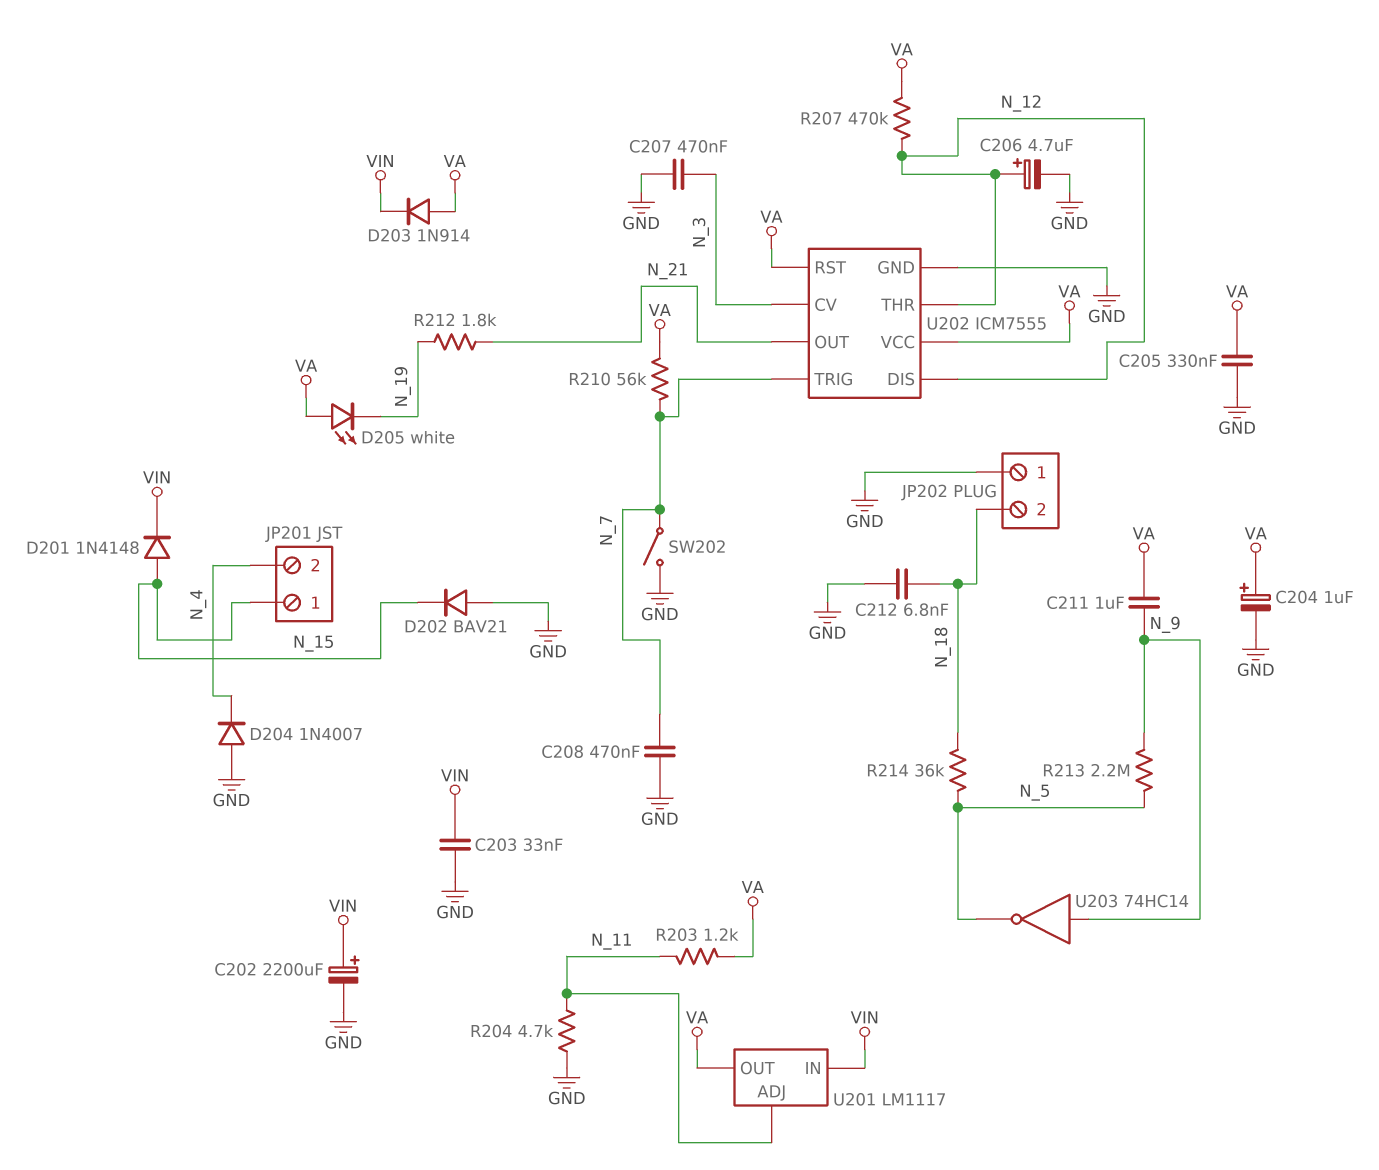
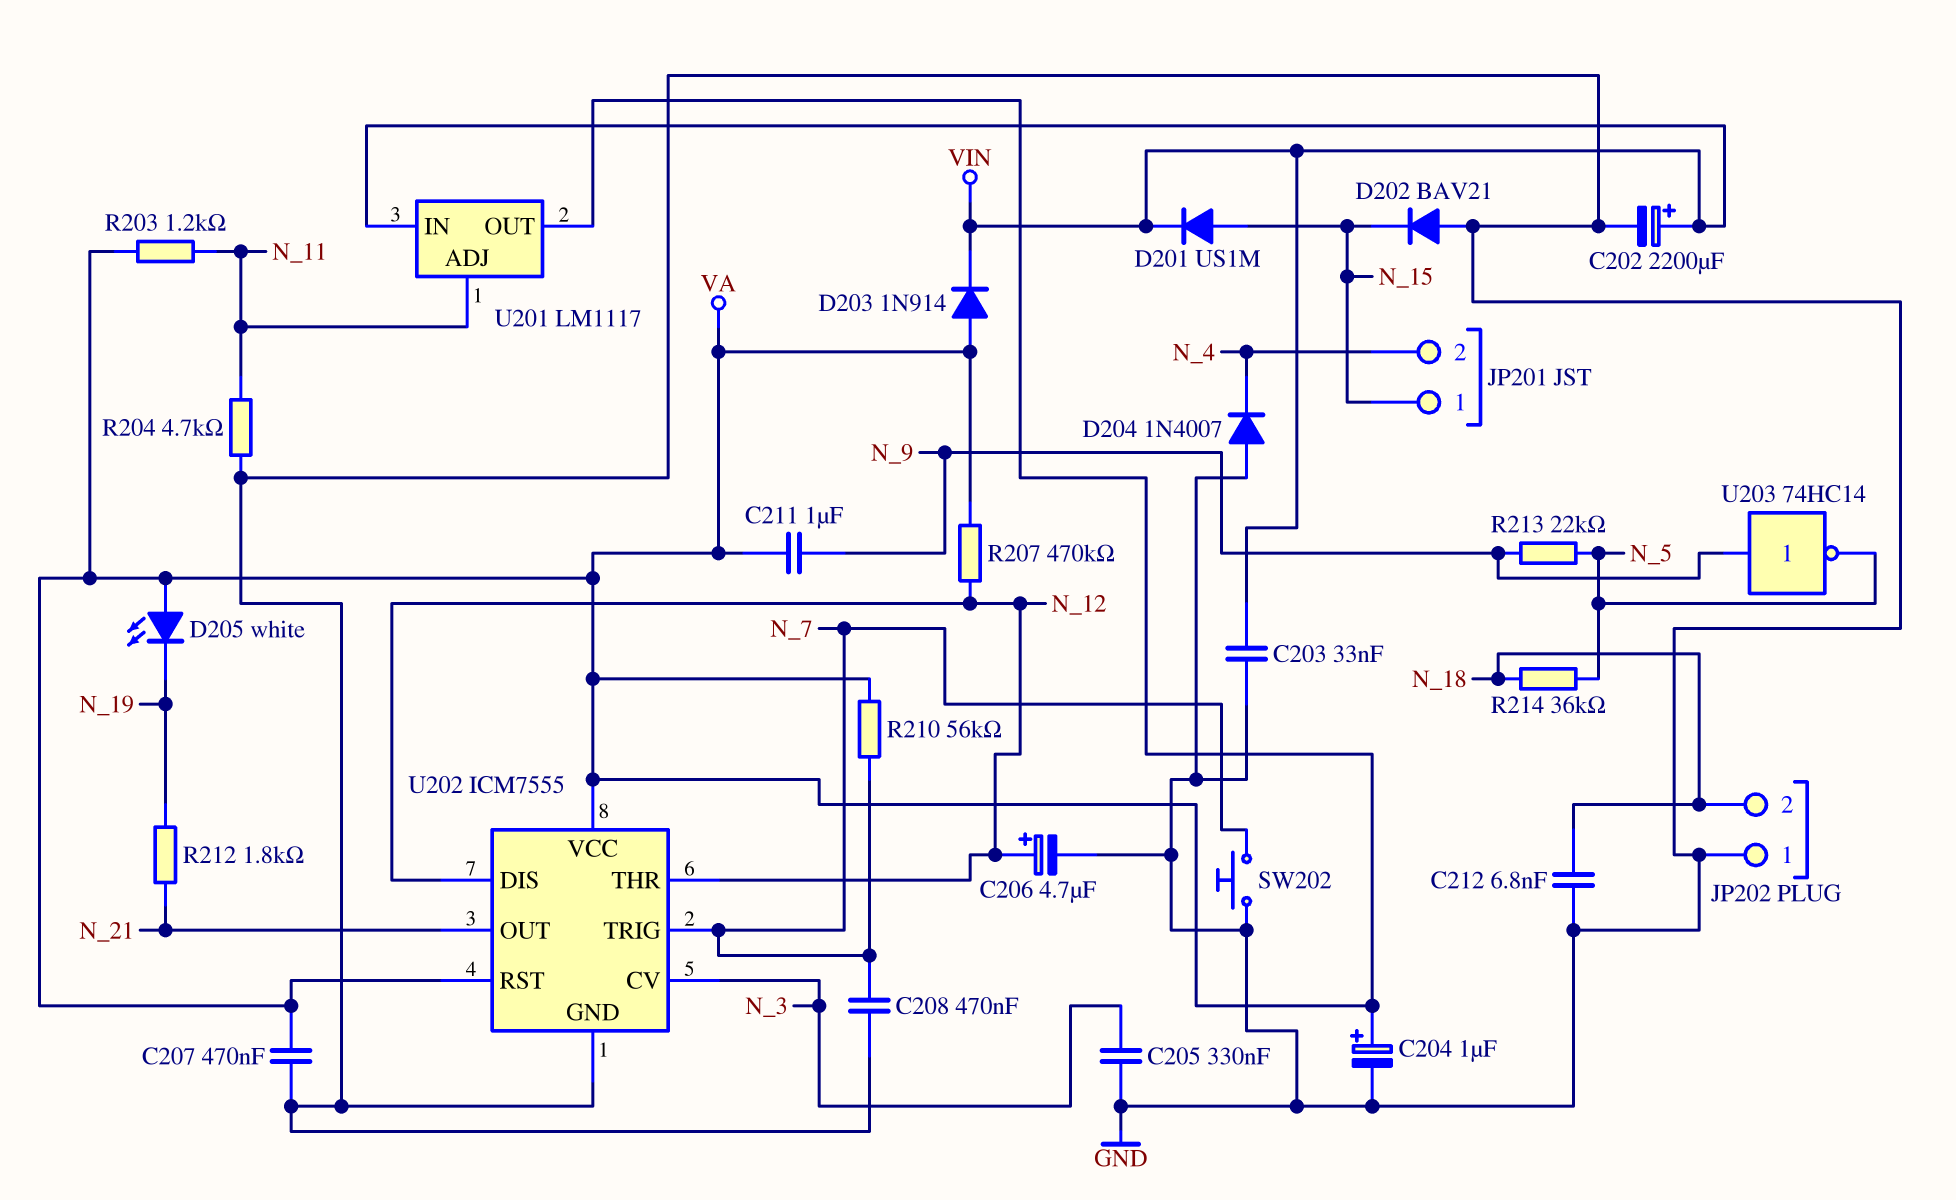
C205: 330nF (GND, VA) -> 330nF (GND, N_3)
C207: 470nF (GND, N_3) -> 470nF (GND, VA)
D201: diode 1N4148 (A N_15, K VIN) -> diode US1M (A N_15, K VIN)
R213: 2.2M (N_5, N_9) -> 22k (N_5, N_9)
SW202: switch (GND, N_7) -> button (GND, N_7)

